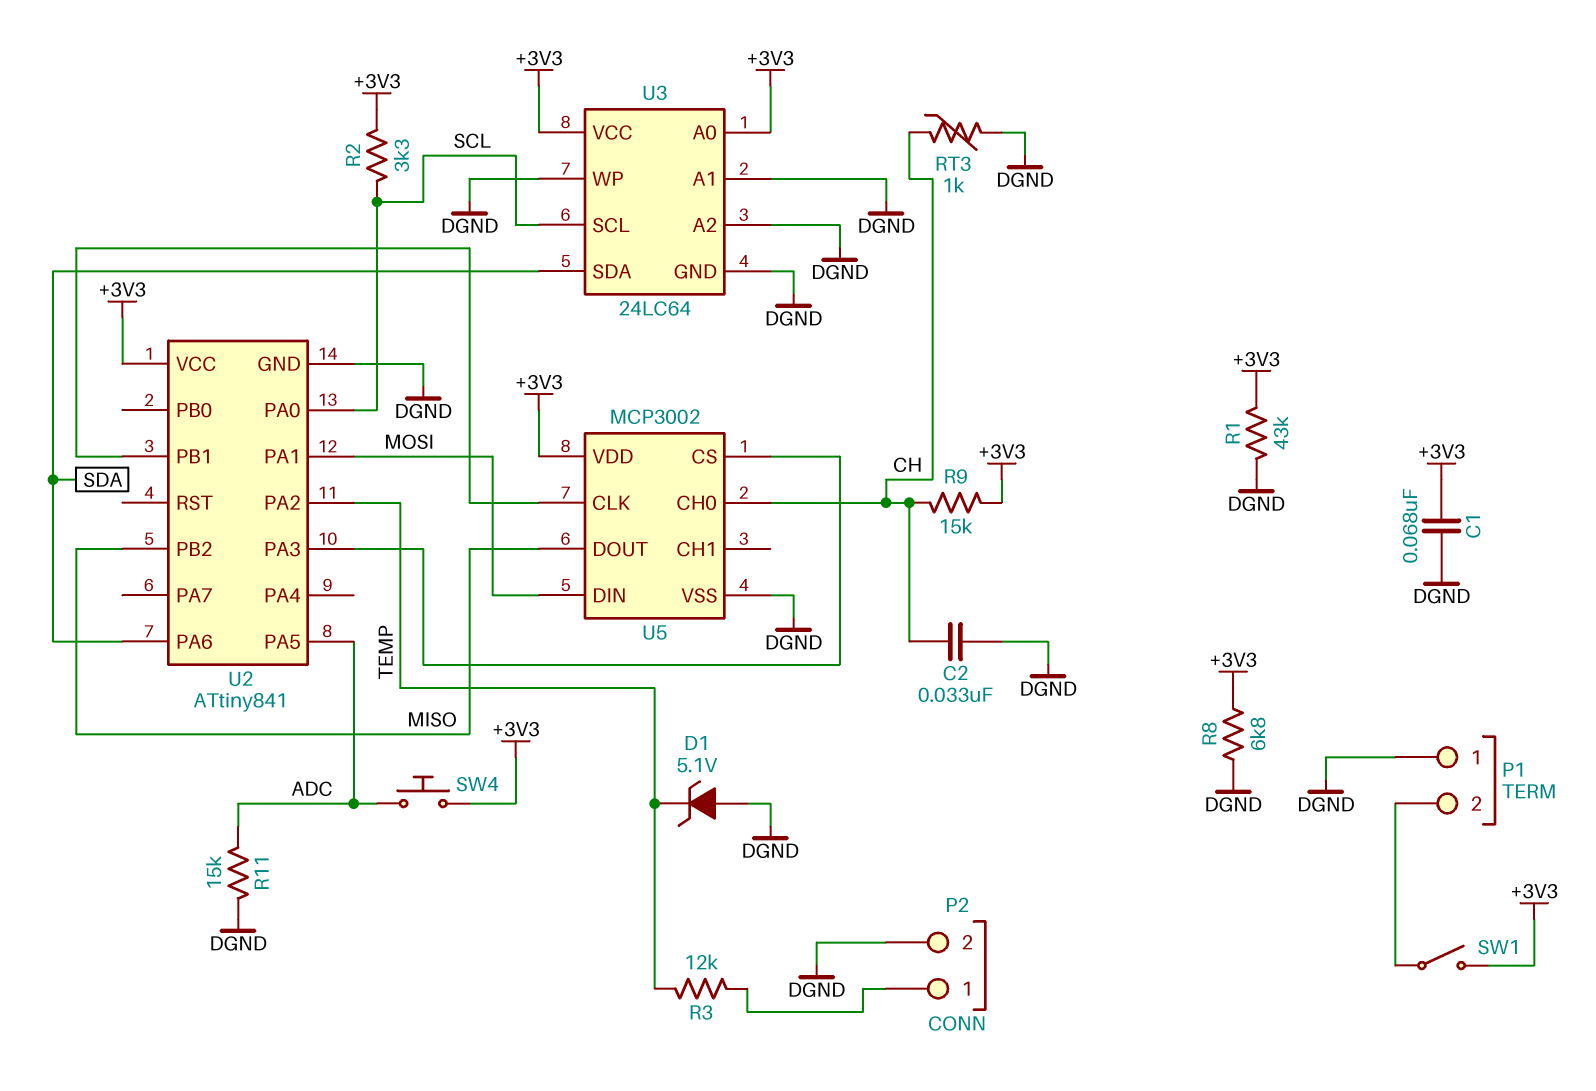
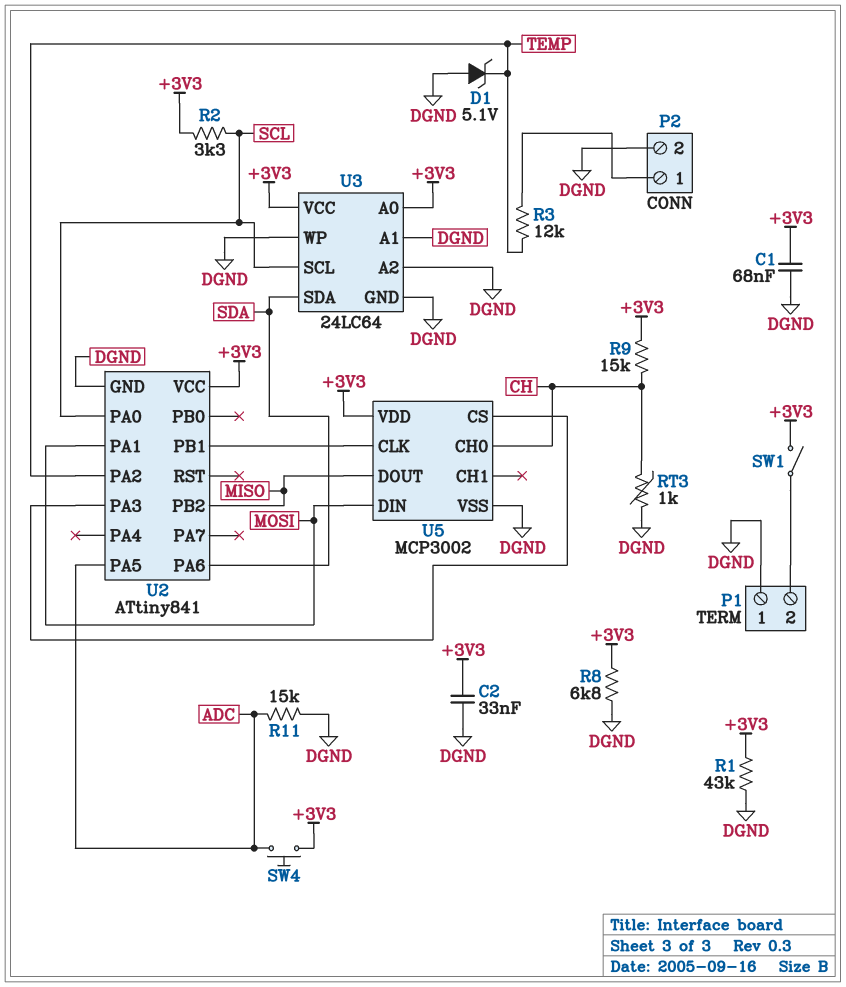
C2: 33nF (CH, DGND) -> 33nF (+3V3, DGND)

